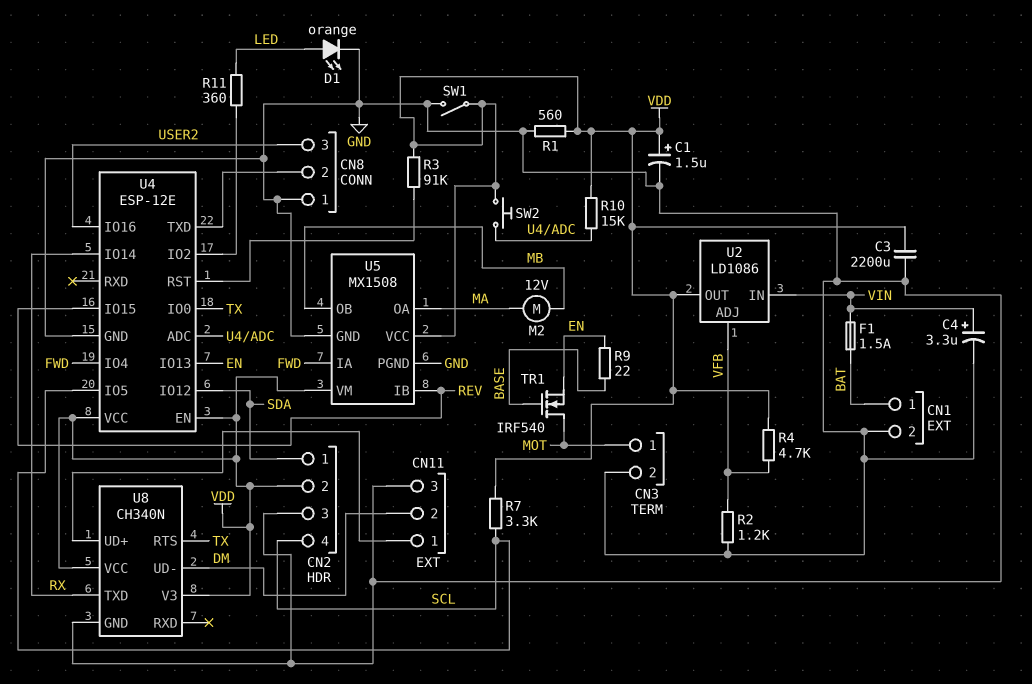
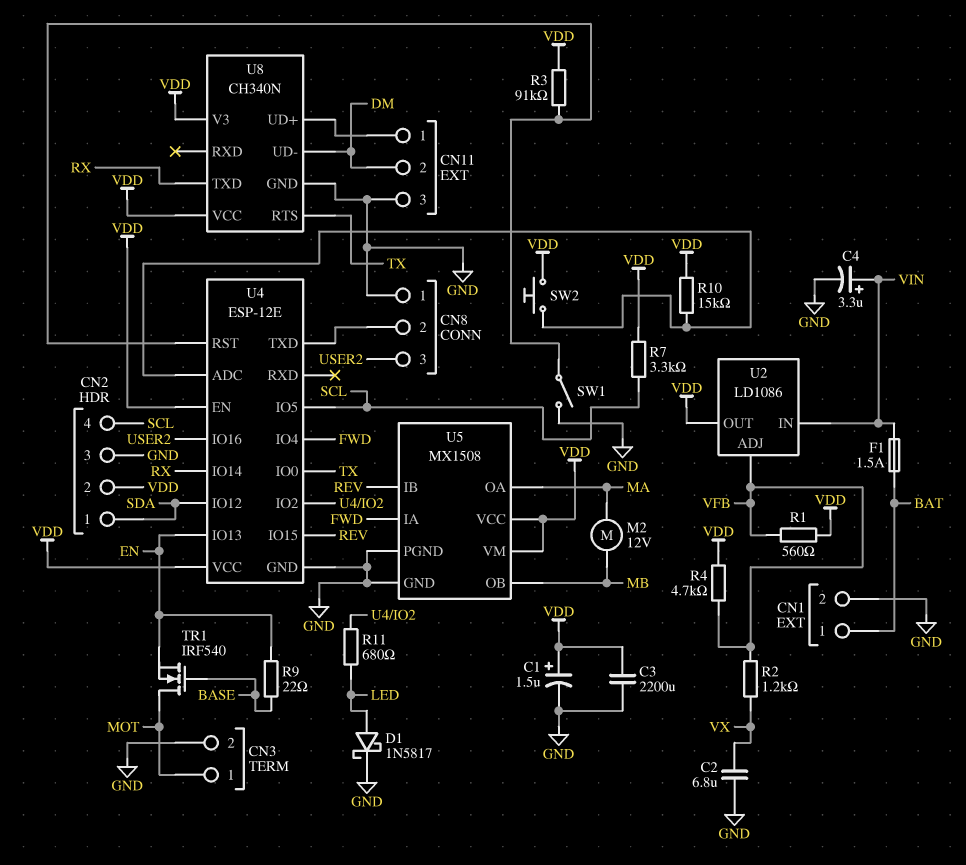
C2: none -> 6.8uF (GND, VX)
D1: LED orange (A LED, K GND) -> schottky 1N5817 (A LED, K GND)
R1: 560 (GND, VDD) -> 560 (VDD, VFB)
R2: 1.2k (GND, VFB) -> 1.2k (VFB, VX)
R11: 360 (LED, U4/IO2) -> 680 (LED, U4/IO2)
SW1: switch (GND, VDD) -> switch (GND, U4/RST)

